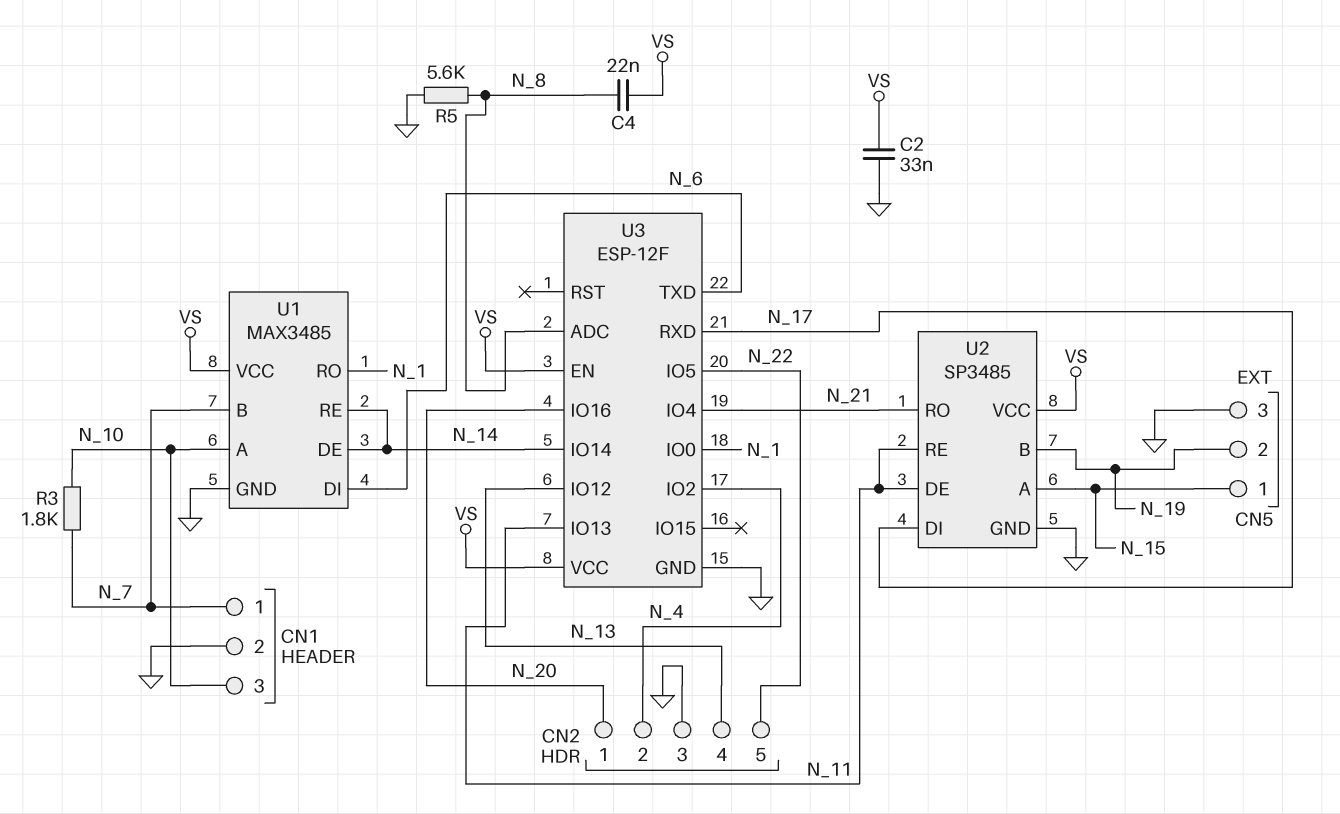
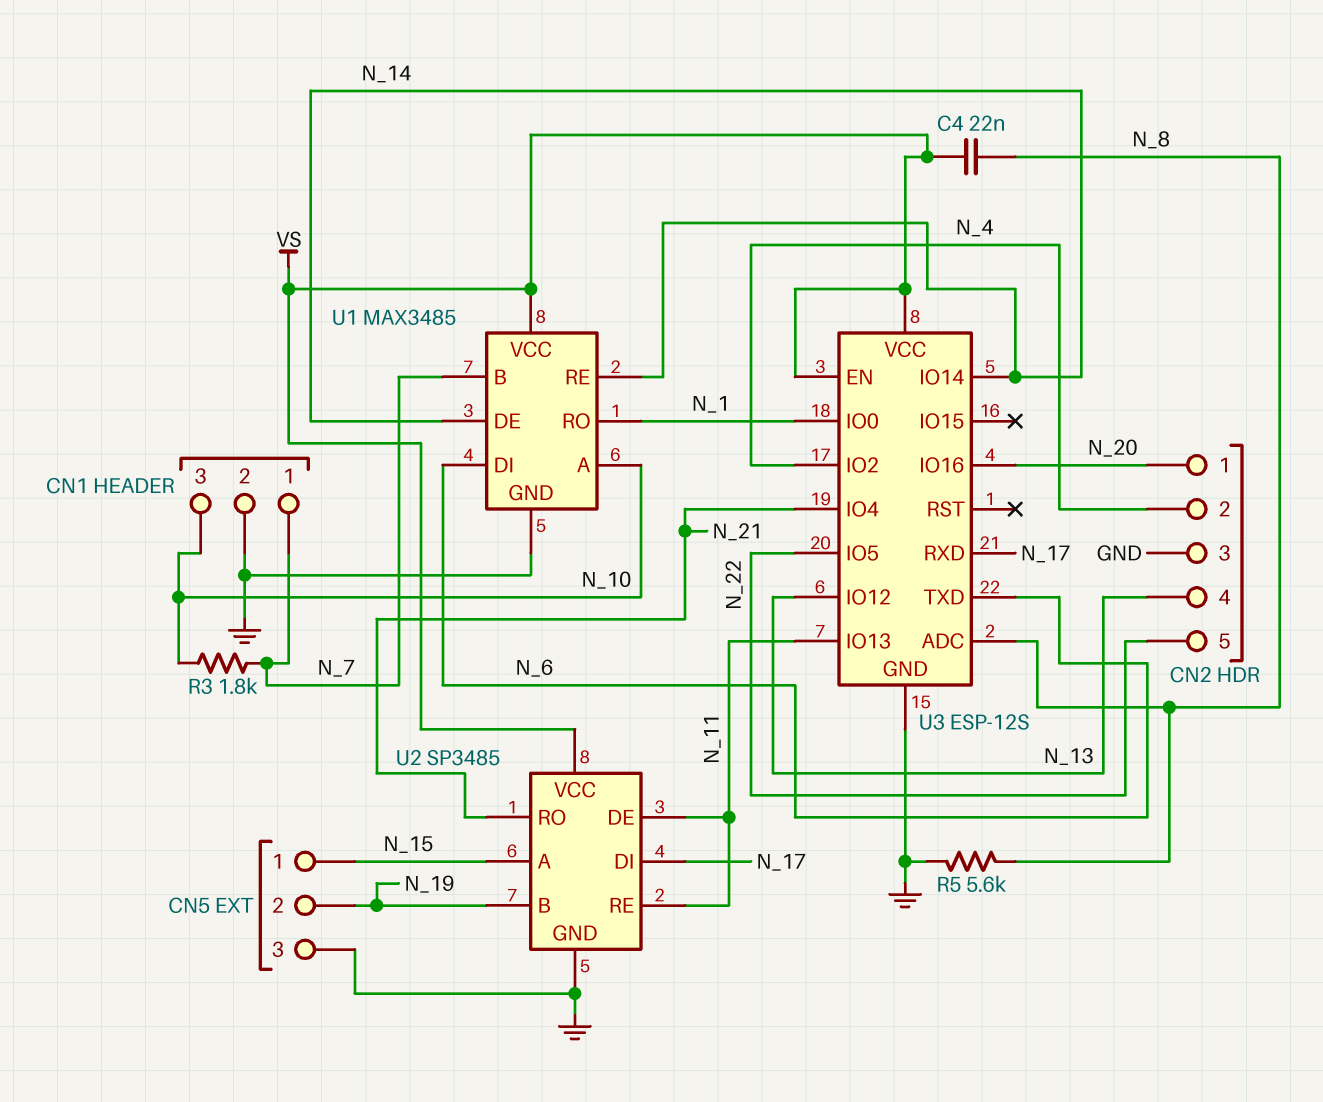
C2: 33nF (GND, VS) -> none
U3: ESP-12F -> ESP-12S

